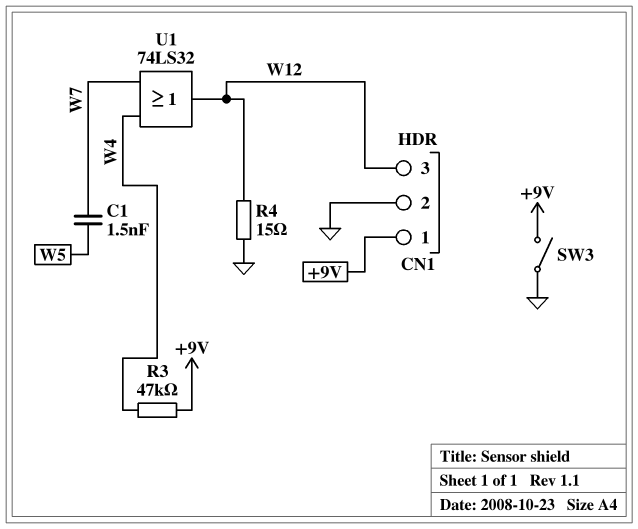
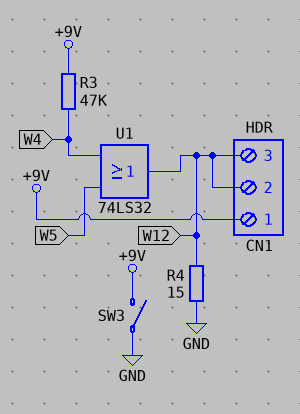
C1: 1.5nF (W5, W7) -> none
CN1 pin 2: GND -> W12
U1: OR 74LS32 (in W4, in W7, out W12) -> OR 74LS32 (in W4, in W5, out W12)

